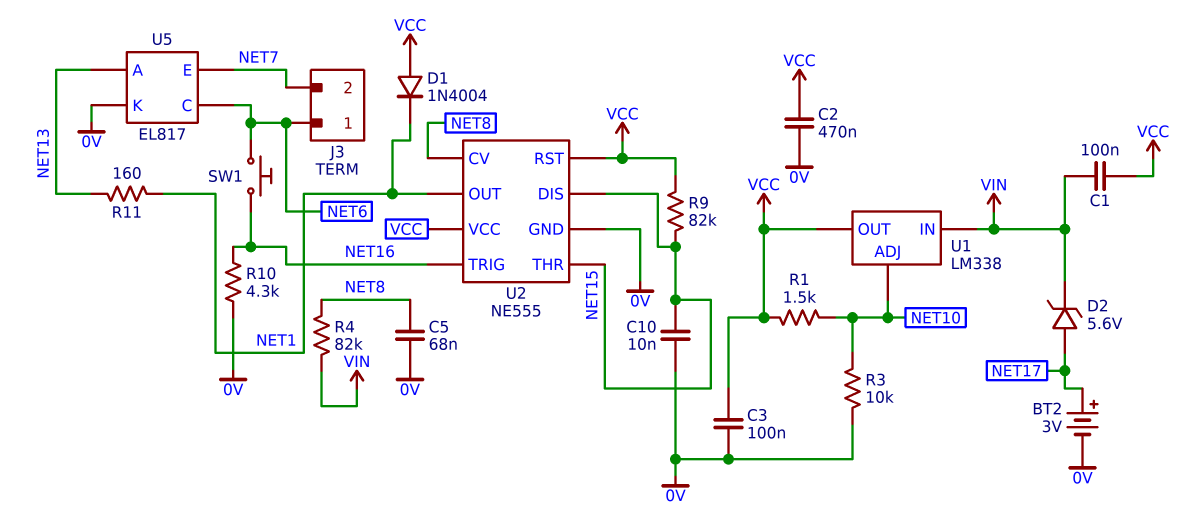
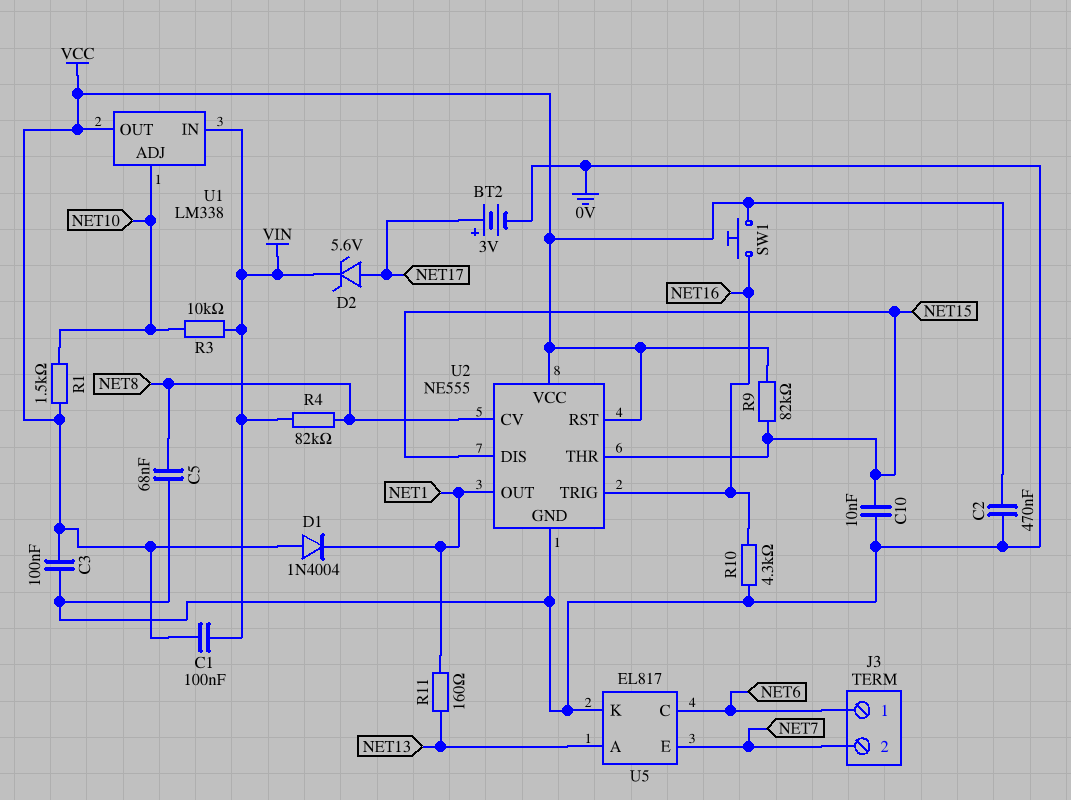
R3: 10k (0V, NET10) -> 10k (NET10, VIN)
SW1: button (NET6, NET16) -> button (NET16, VCC)

